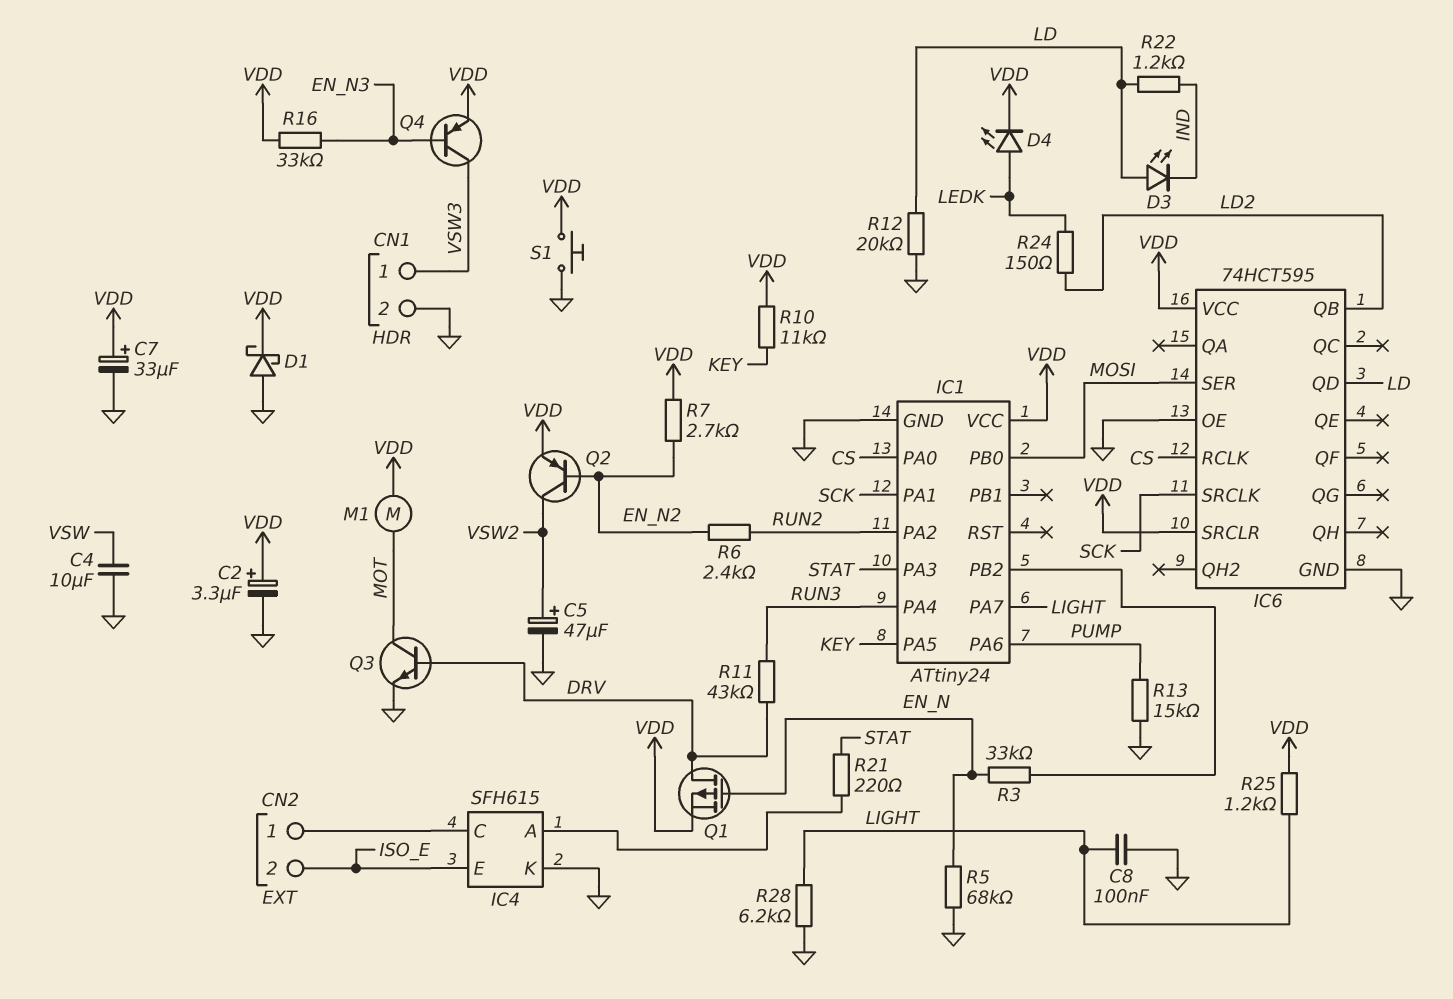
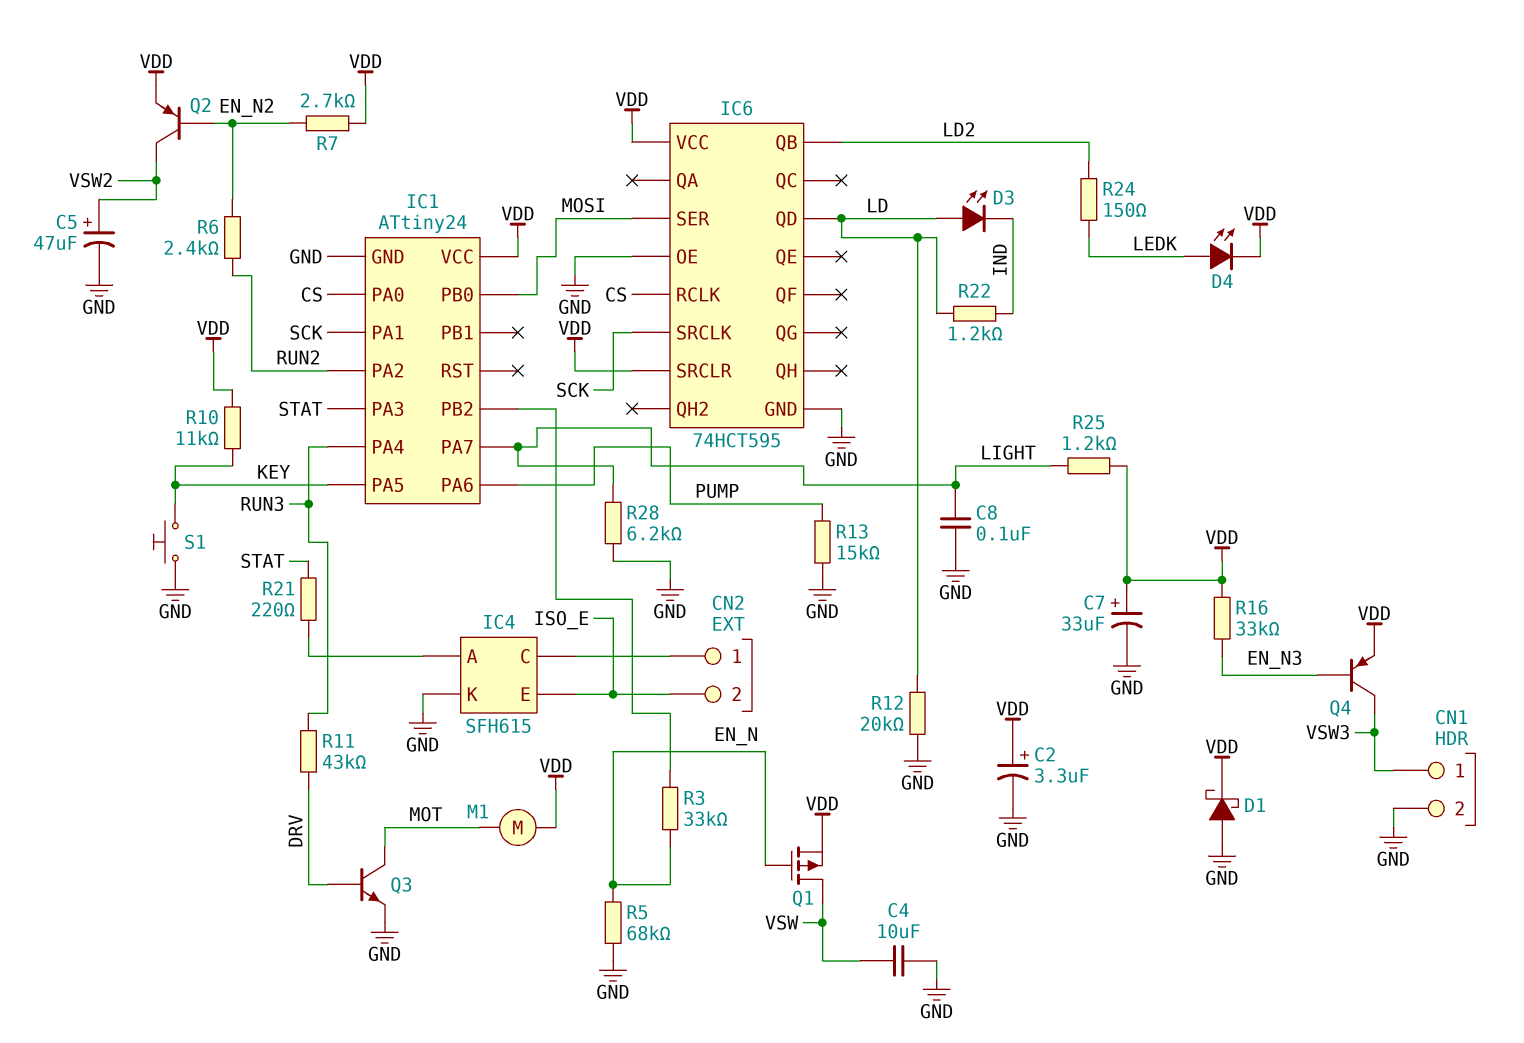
Q1: PMOS (G EN_N, D DRV, S VDD) -> PMOS (G EN_N, D VSW, S VDD)
S1: button (GND, VDD) -> button (GND, KEY)

